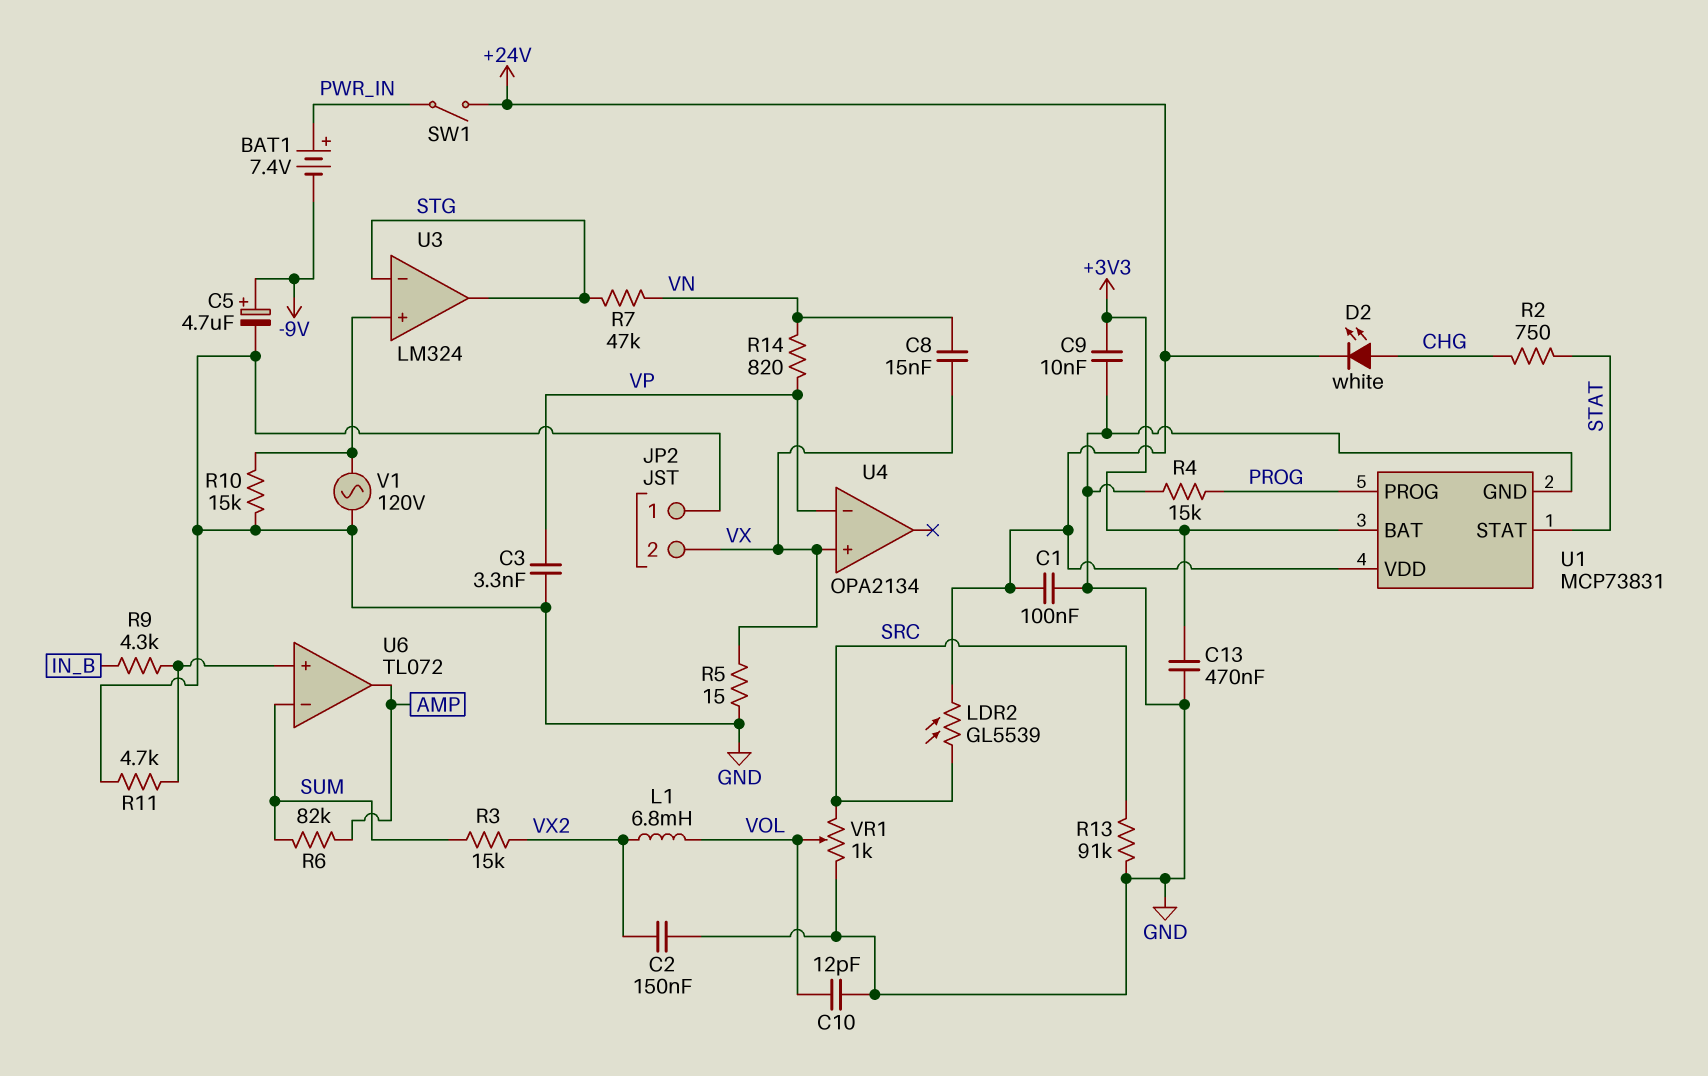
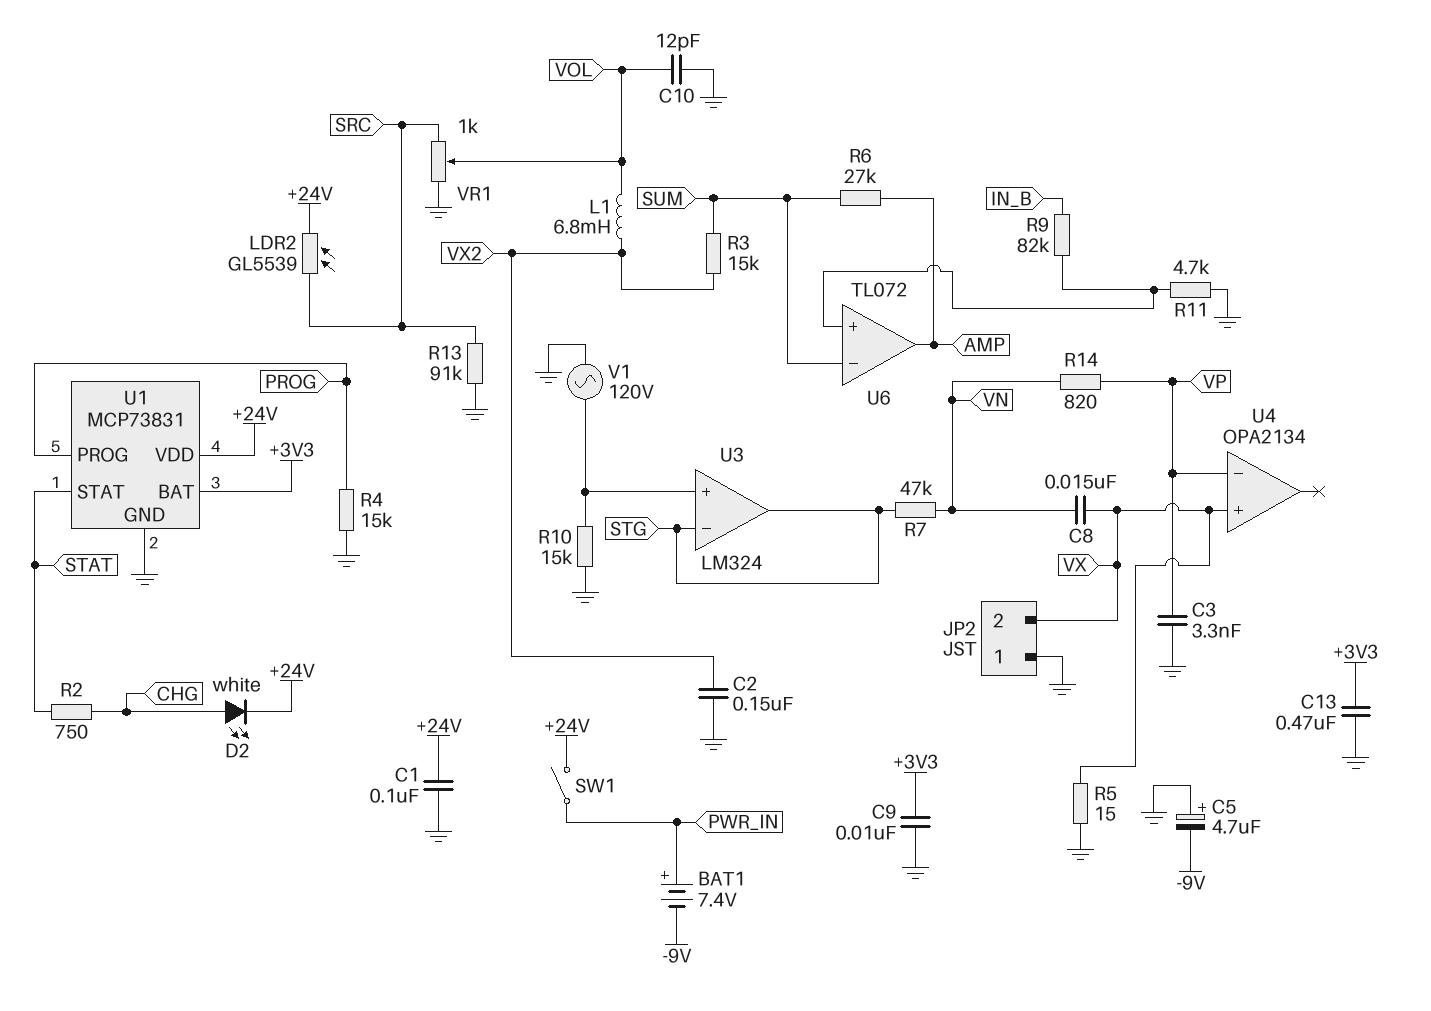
C5: 4.7uF (plus -9V, minus GND) -> 4.7uF (plus GND, minus -9V)
R6: 82k (AMP, SUM) -> 27k (AMP, SUM)
R9: 4.3k (IN_B, U6/in+) -> 82k (IN_B, U6/in+)

